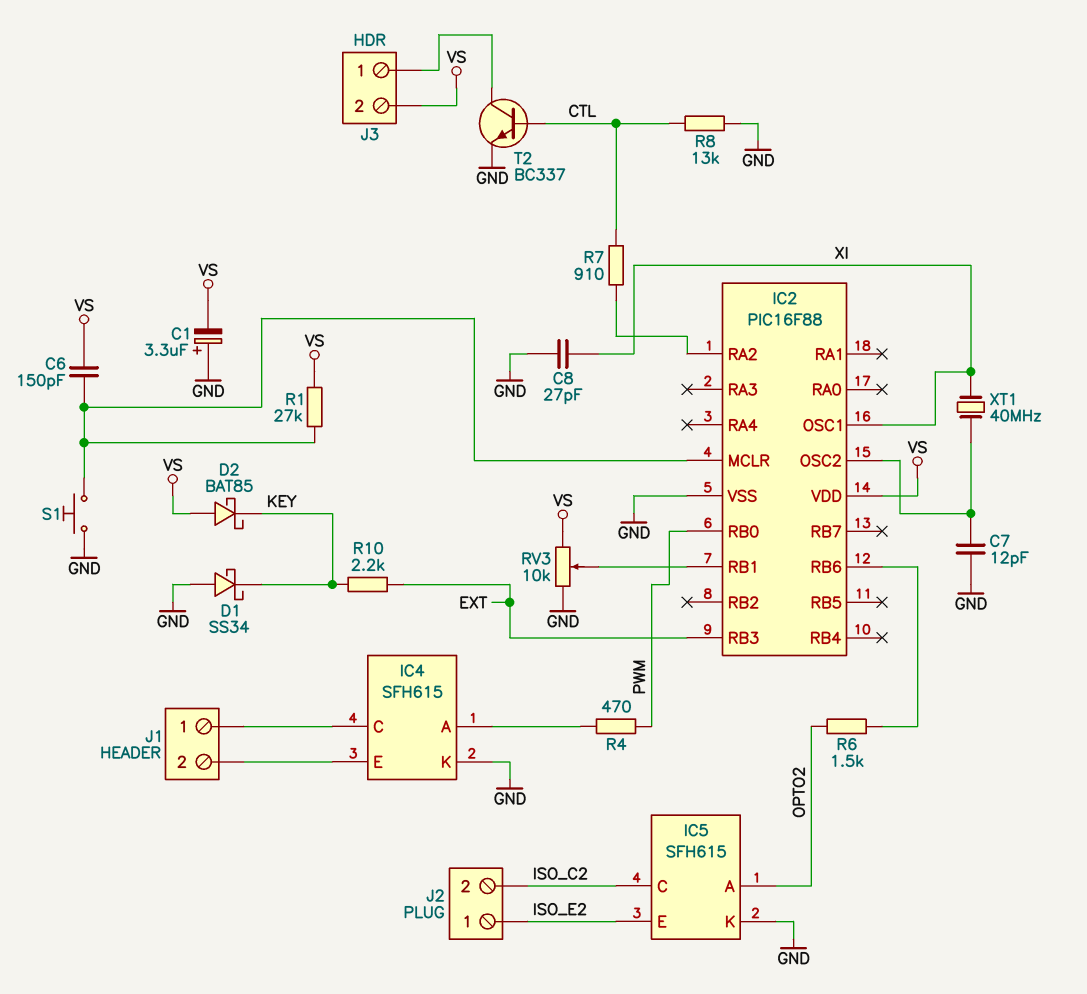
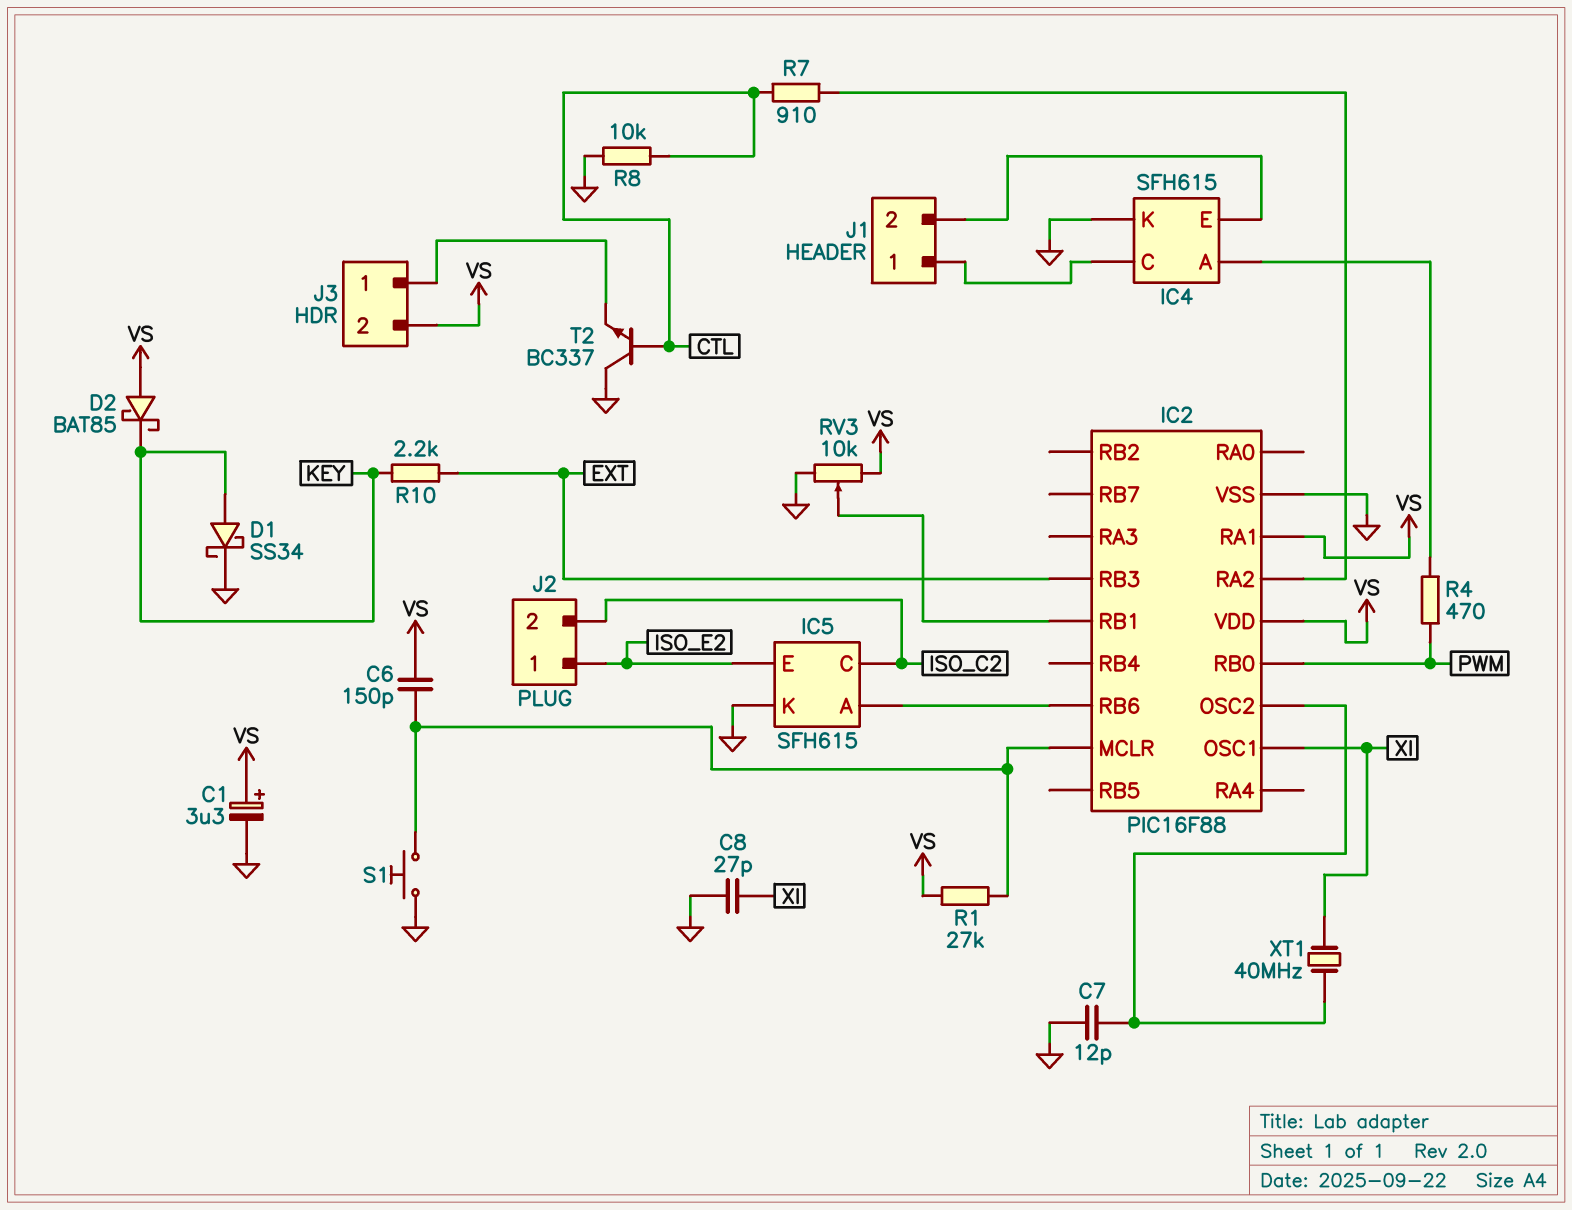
C1: 3.3uF (plus GND, minus VS) -> 3.3uF (plus VS, minus GND)
D1: schottky SS34 (A GND, K KEY) -> schottky SS34 (A KEY, K GND)
IC2 pin RA1: none -> VS
IC5 pin A: OPTO2 -> IC2/RB6
R6: 1.5k (IC2/RB6, OPTO2) -> none
R8: 13k (CTL, GND) -> 10k (CTL, GND)
T2: NPN BC337 (B CTL, C J3/1, E GND) -> NPN BC337 (B CTL, C GND, E J3/1)

